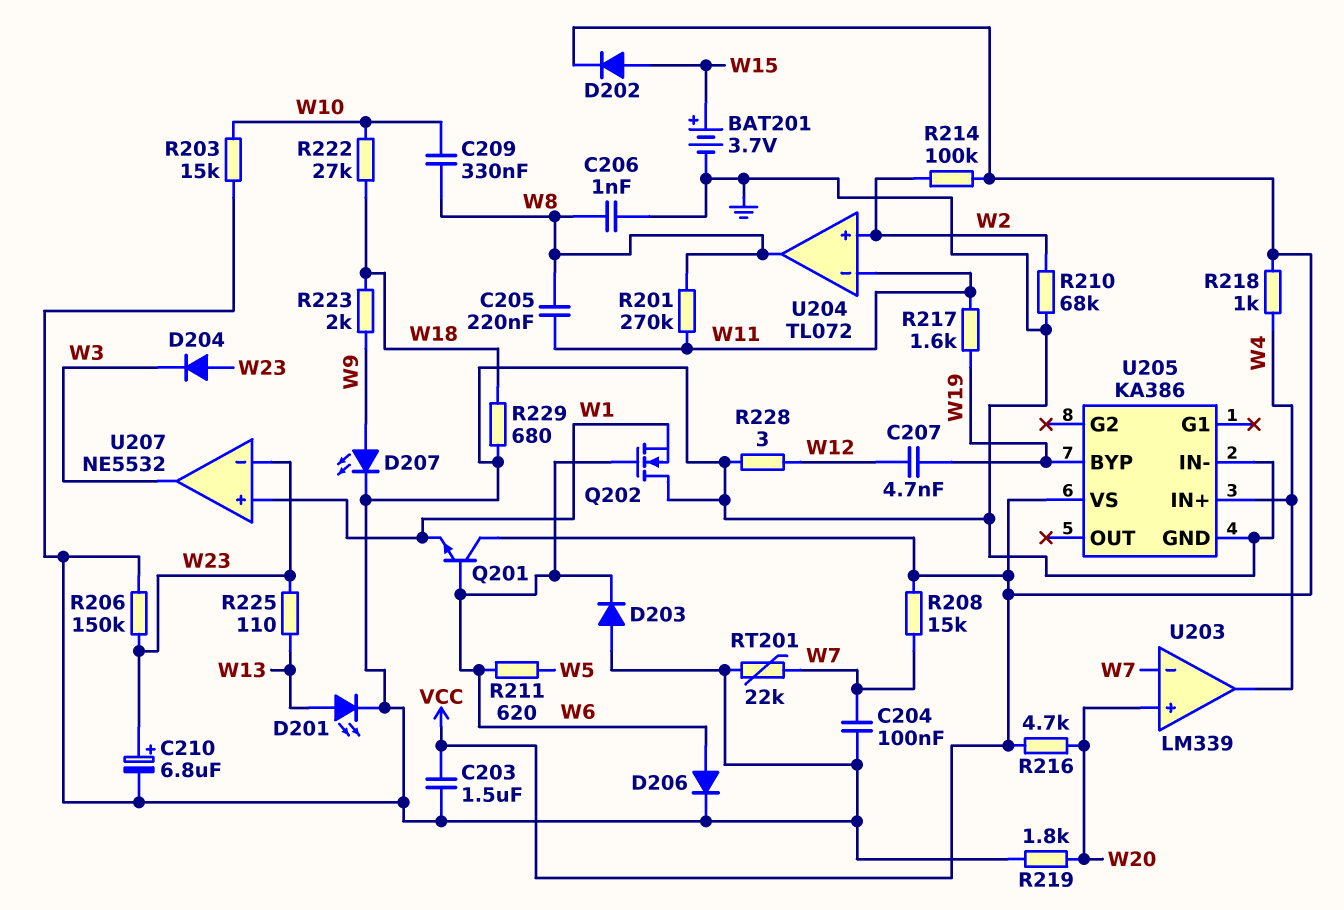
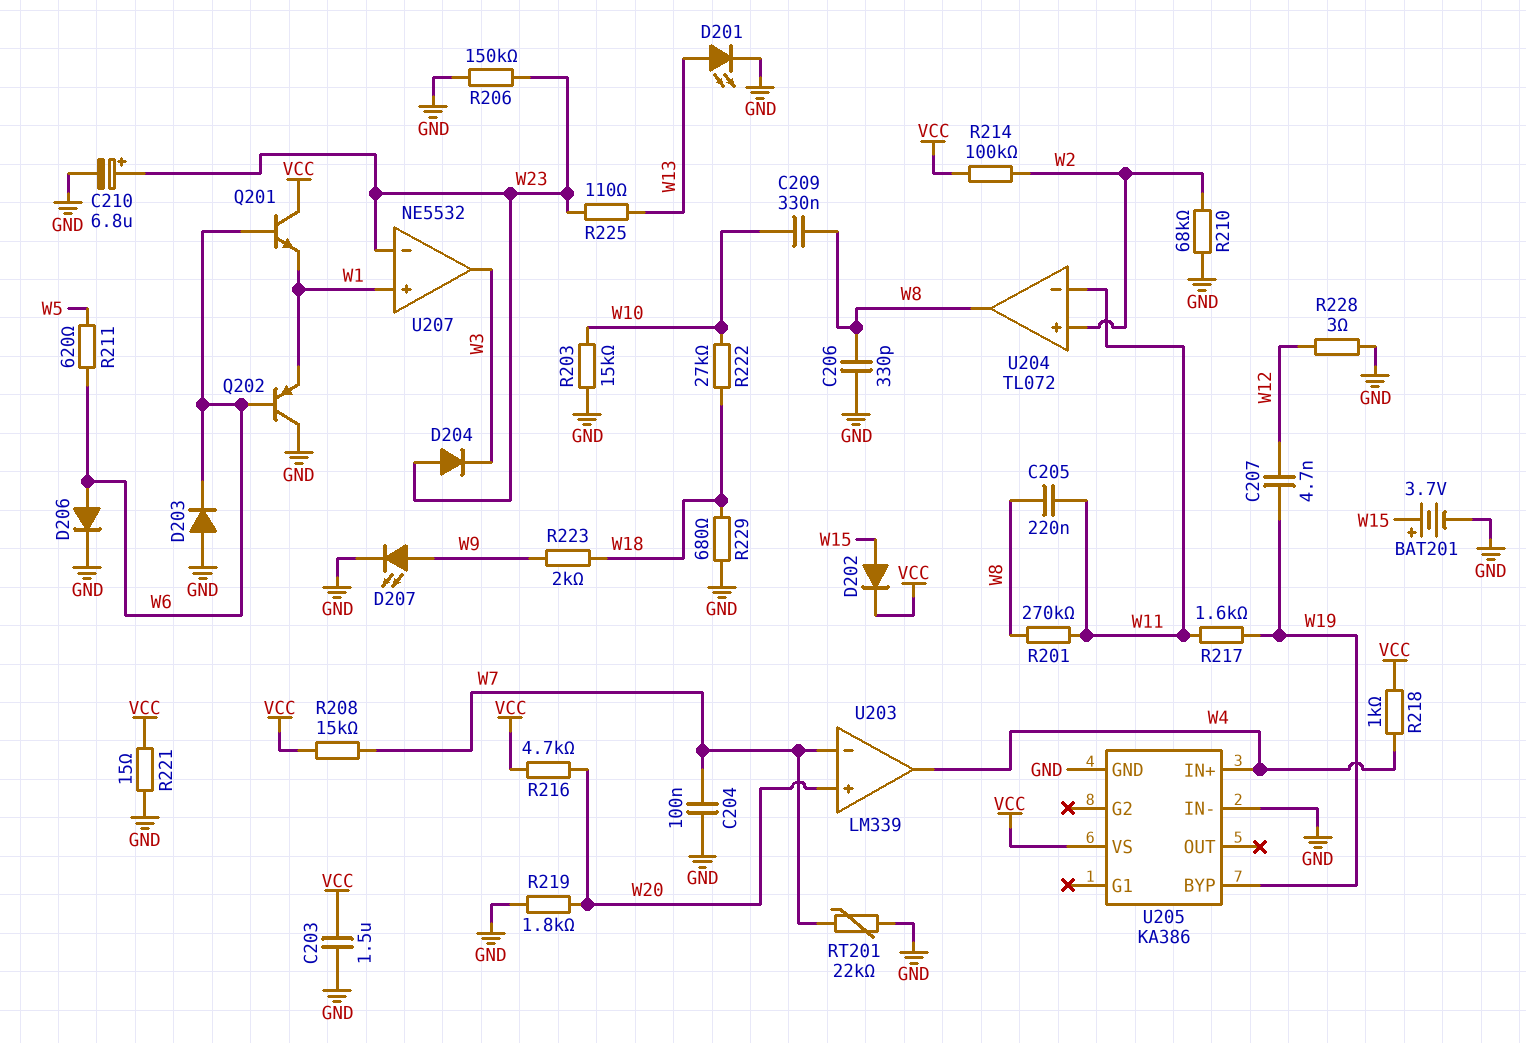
C206: 1nF (GND, W8) -> 330pF (GND, W8)
Q202: NMOS (G W6, D GND, S W1) -> PNP (B W6, C GND, E W1)
R221: none -> 15 (GND, VCC)

